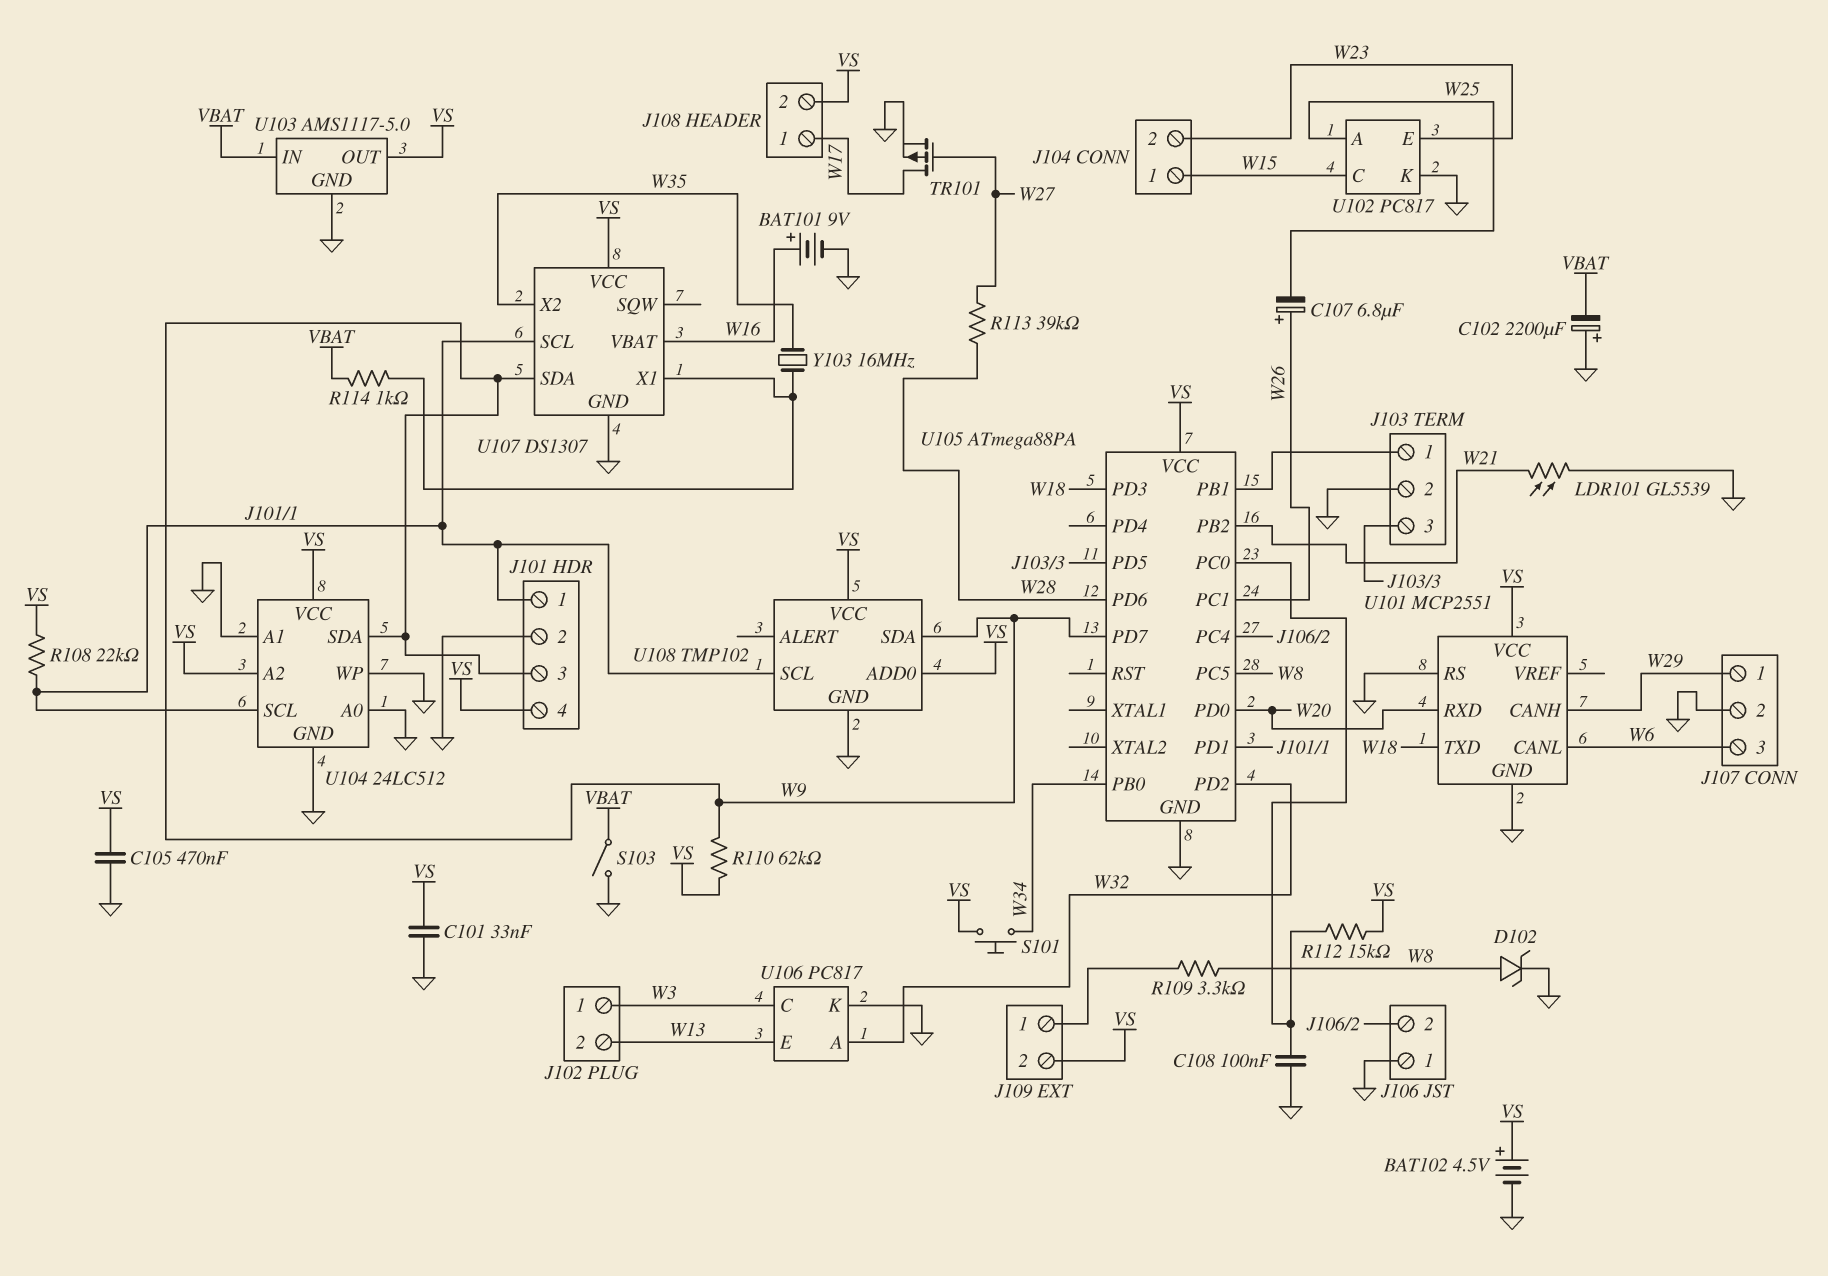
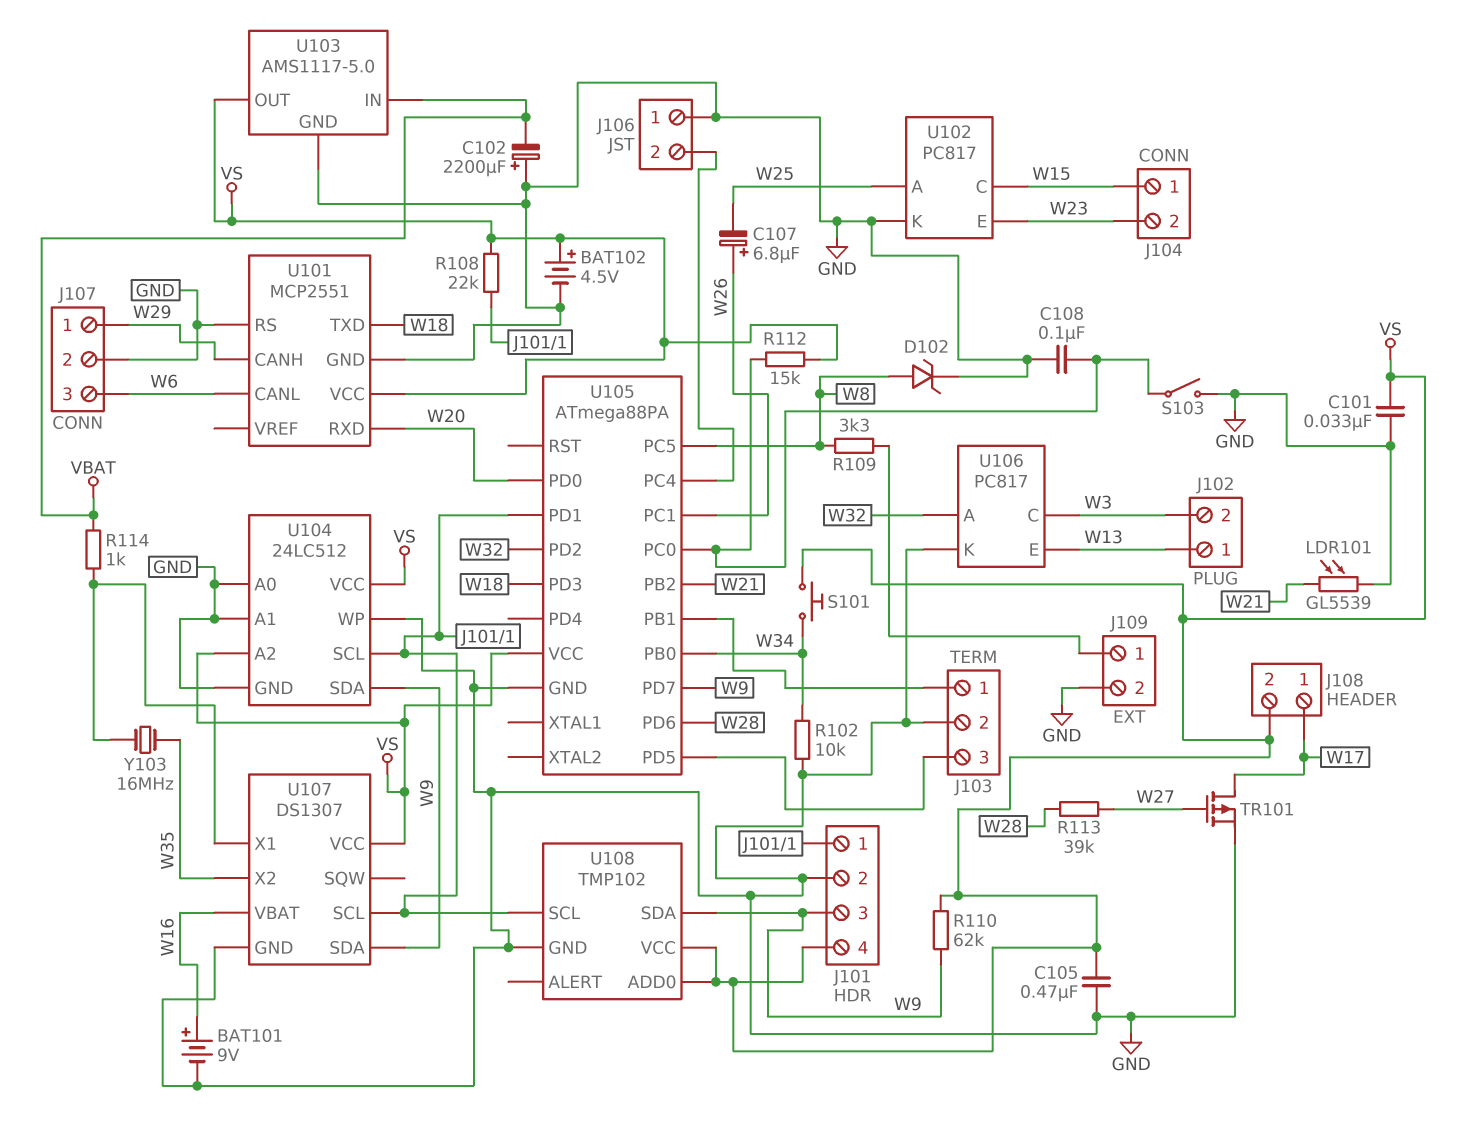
J102 pin 1: W3 -> W13
J102 pin 2: W13 -> W3
J109 pin 2: VS -> GND
R102: none -> 10k (GND, W34)
S103: switch (GND, VBAT) -> switch (GND, U105/PC0)

